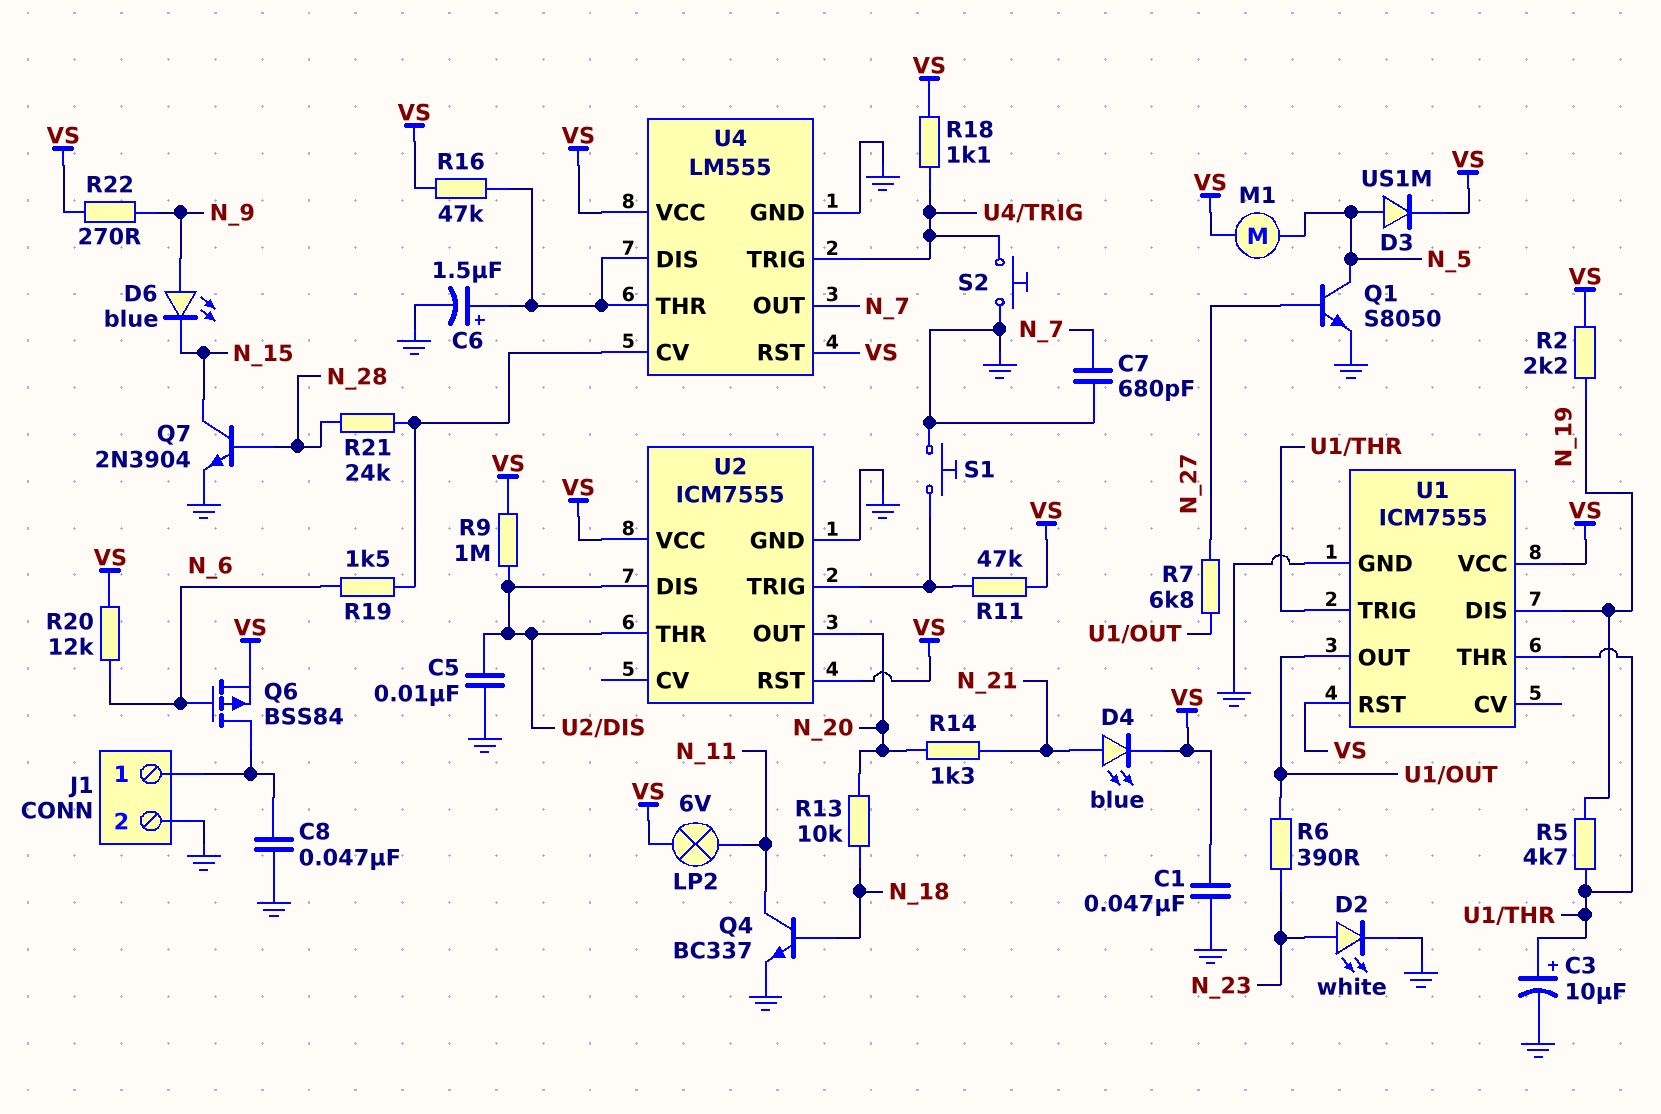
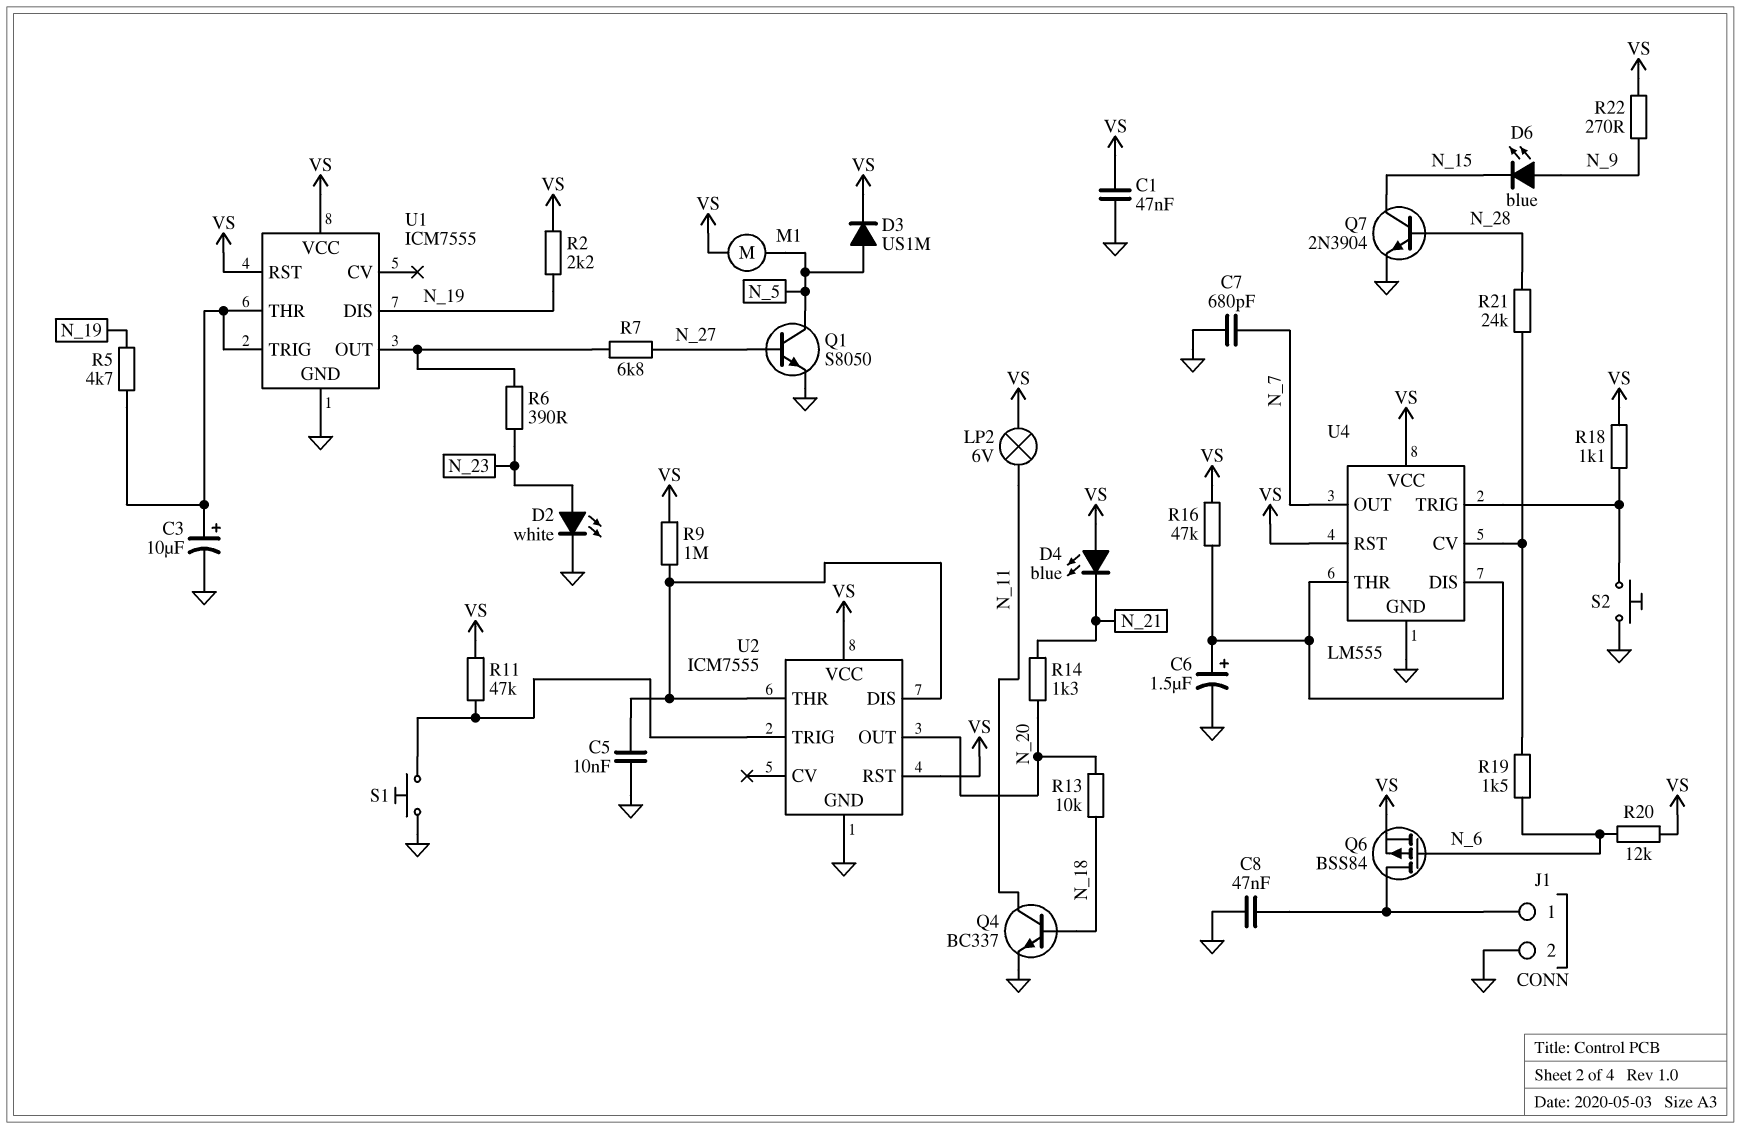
D4: LED blue (A N_21, K VS) -> LED blue (A VS, K N_21)

